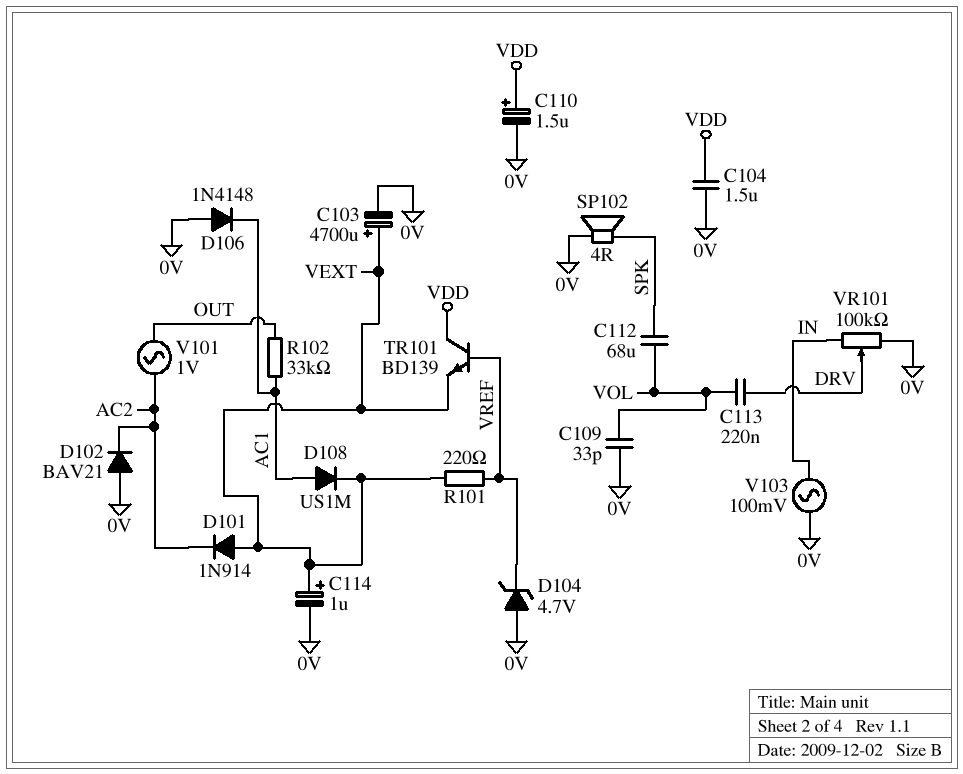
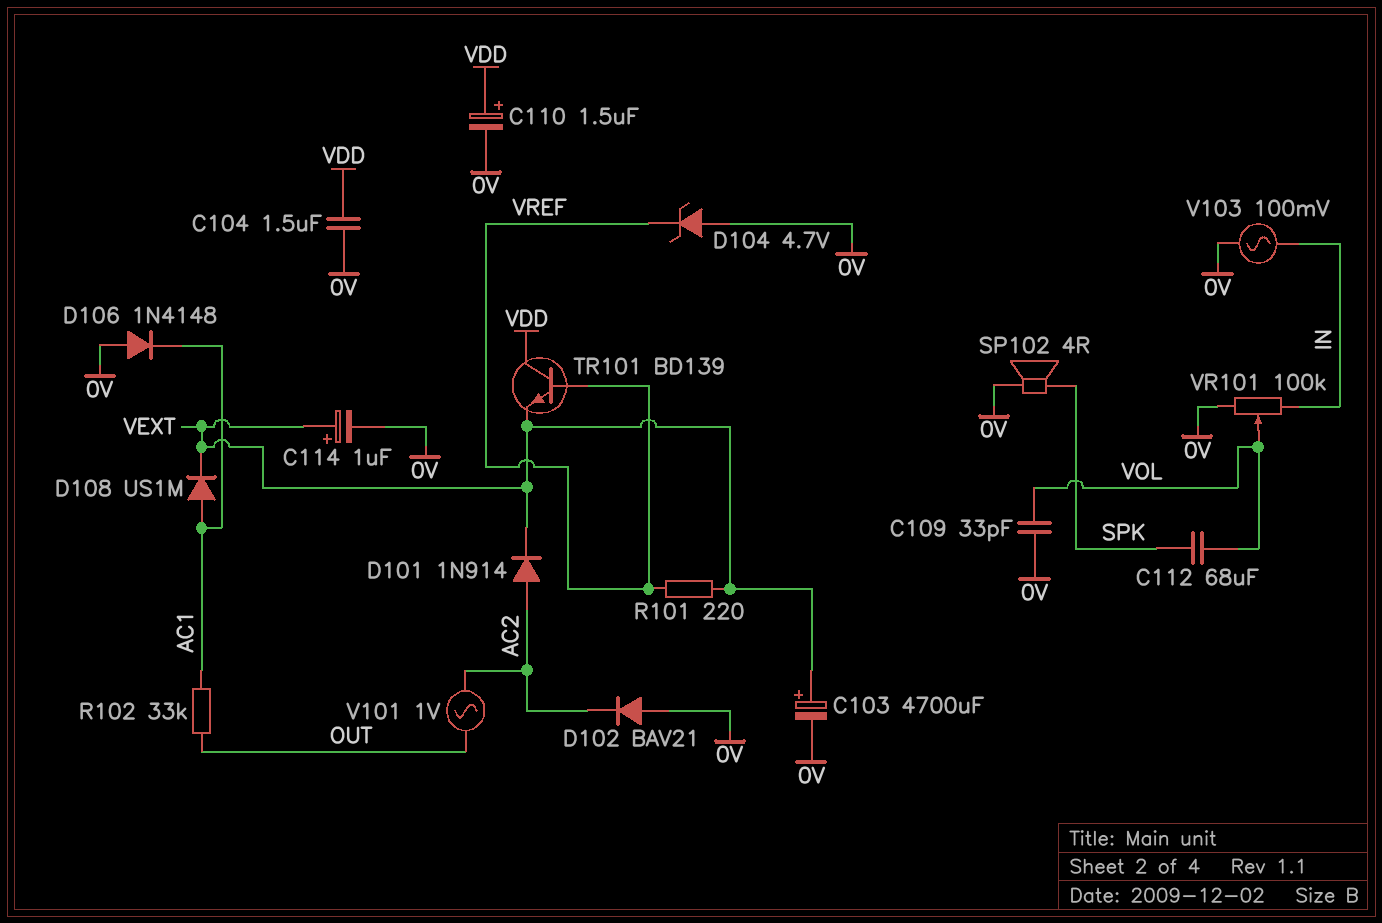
C113: 220nF (DRV, VOL) -> none
D101: diode 1N914 (A VEXT, K AC2) -> diode 1N914 (A AC2, K VEXT)
VR101: 100k (0V, IN, wiper DRV) -> 100k (0V, IN, wiper VOL)

